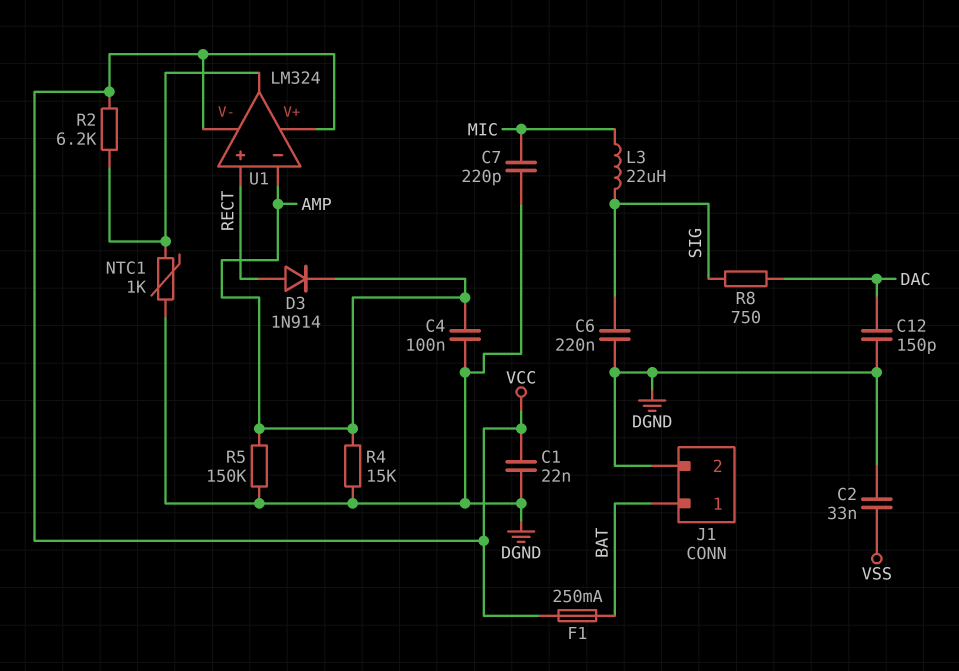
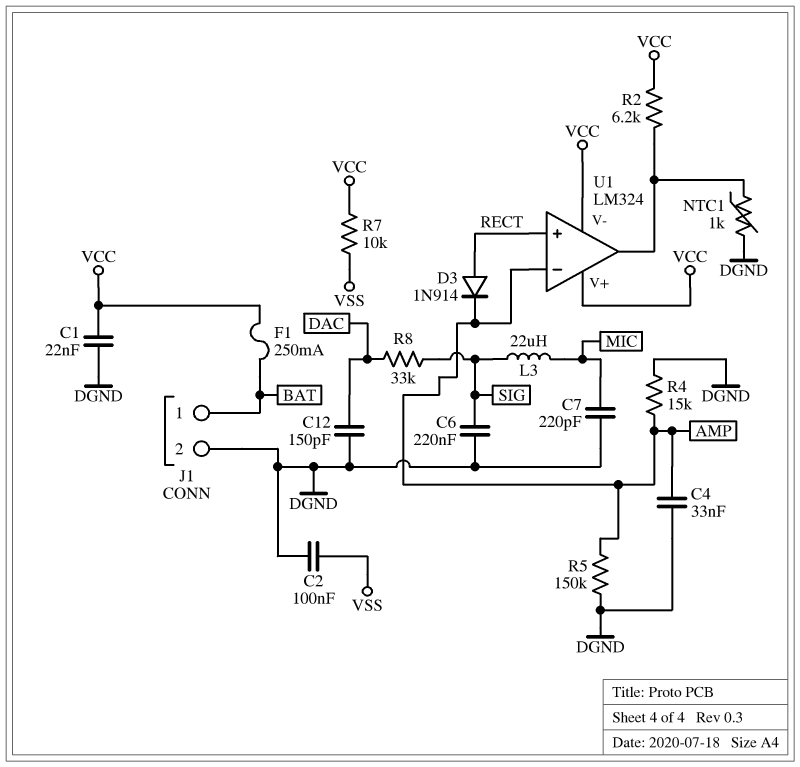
C2: 33nF (DGND, VSS) -> 100nF (DGND, VSS)
C4: 100nF (AMP, DGND) -> 33nF (AMP, DGND)
R7: none -> 10k (VCC, VSS)
R8: 750 (DAC, SIG) -> 33k (DAC, SIG)

